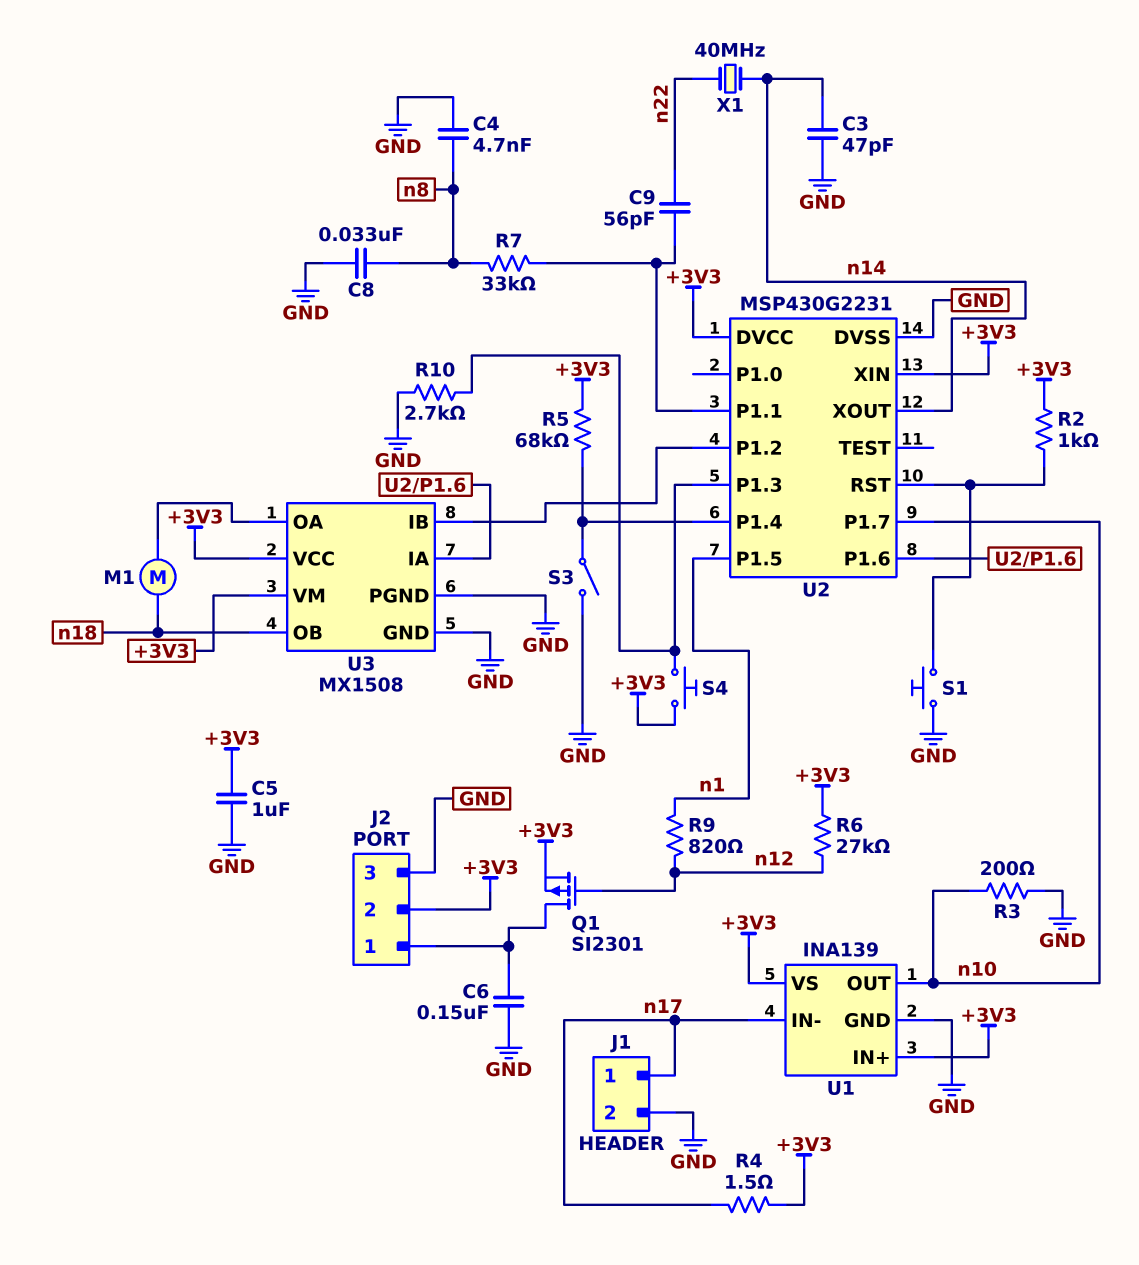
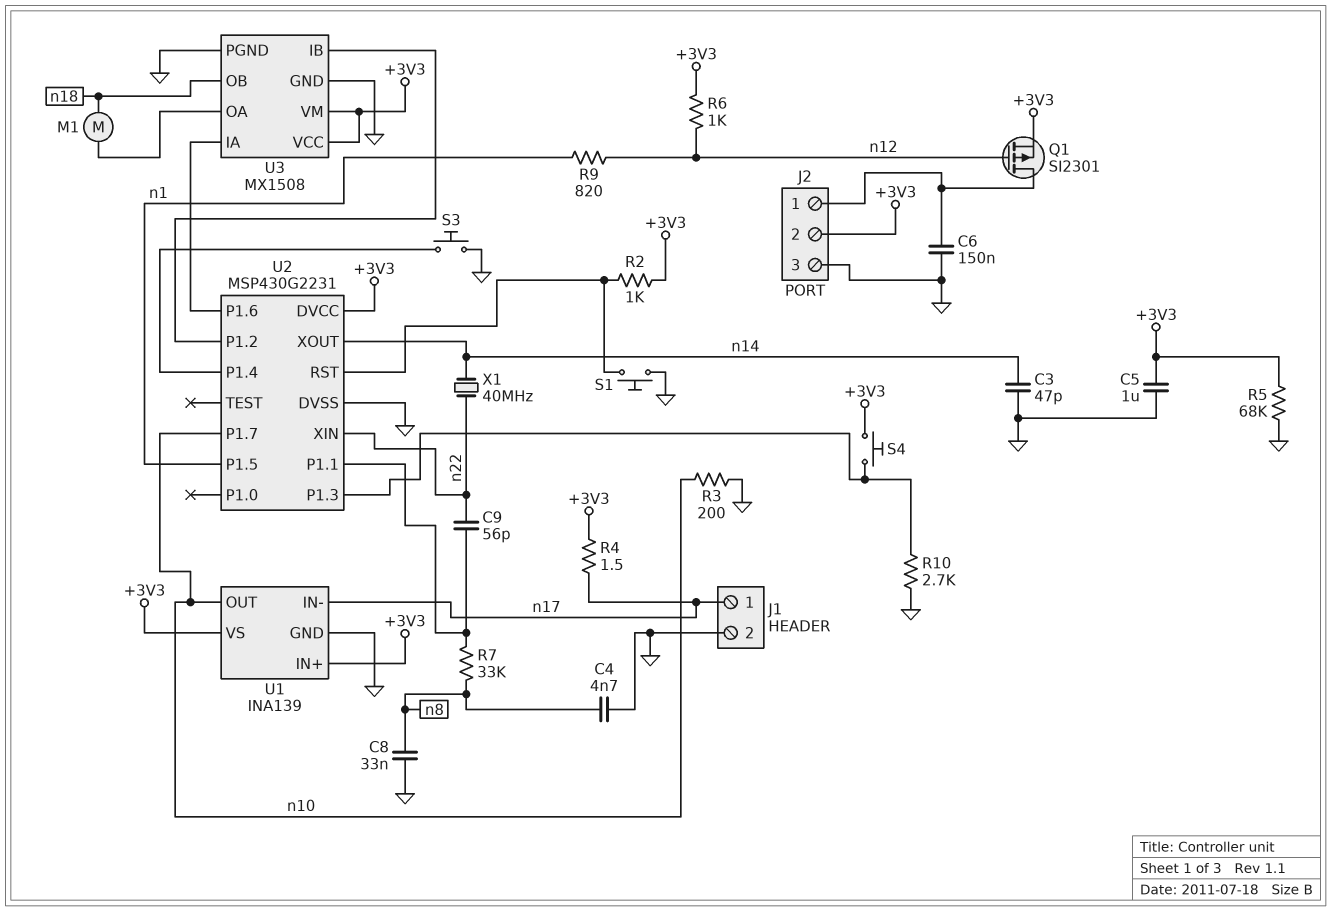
R5: 68k (+3V3, U2/P1.4) -> 68k (+3V3, GND)
R6: 27k (+3V3, n12) -> 1k (+3V3, n12)
S3: switch (GND, U2/P1.4) -> button (GND, U2/P1.4)
U2 pin XIN: +3V3 -> n22

